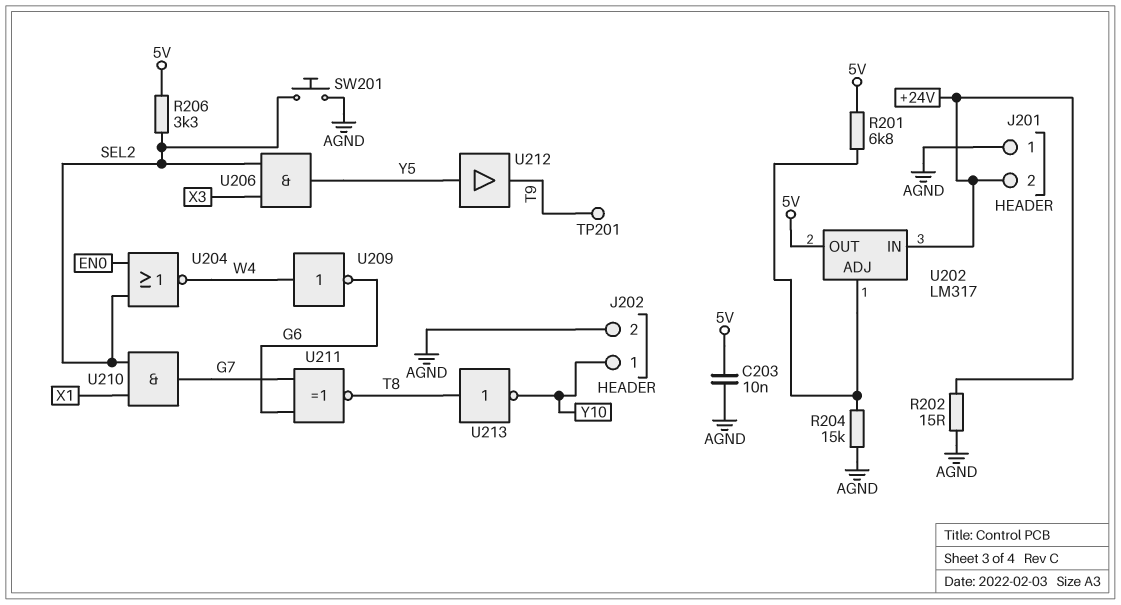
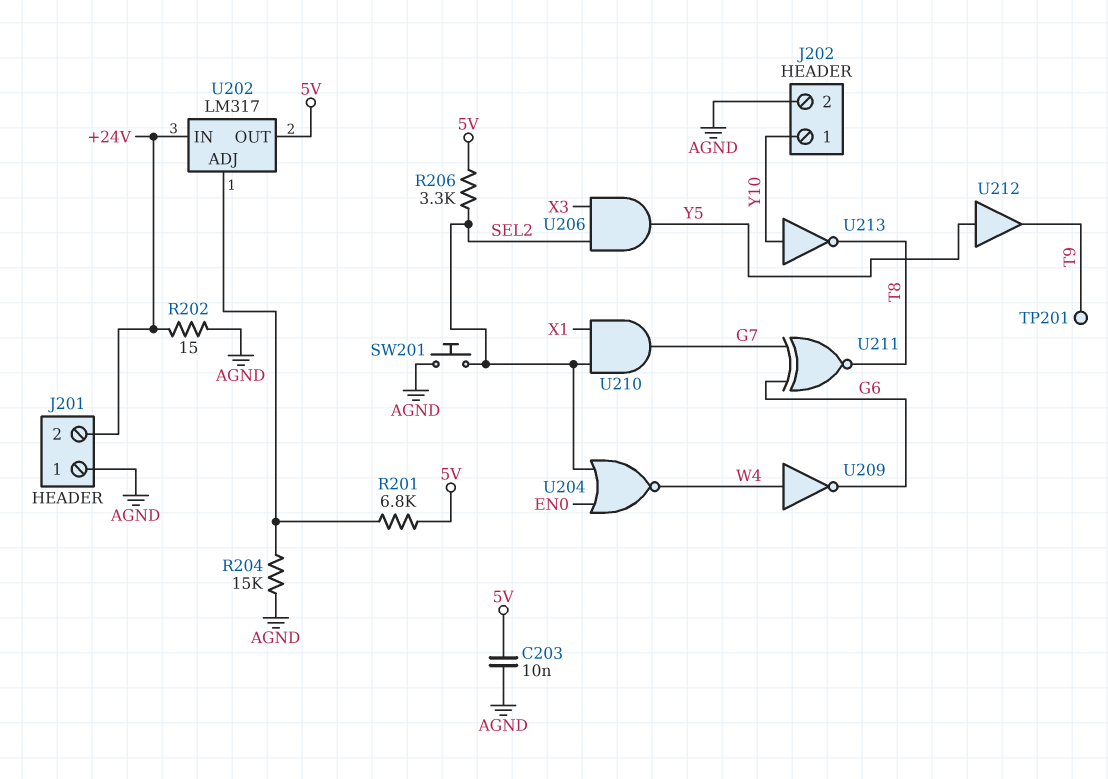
U213: NOT (in T8, out Y10) -> NOT (in Y10, out T8)

